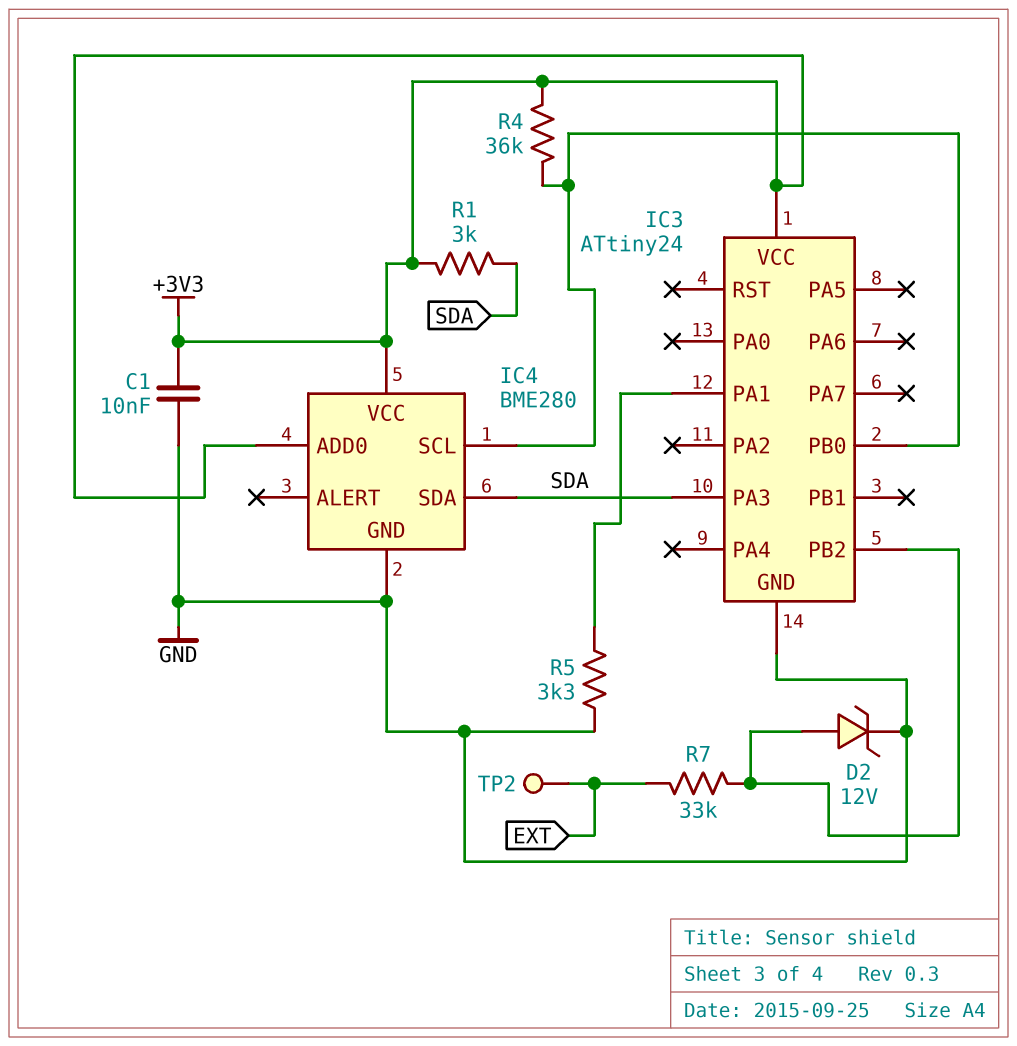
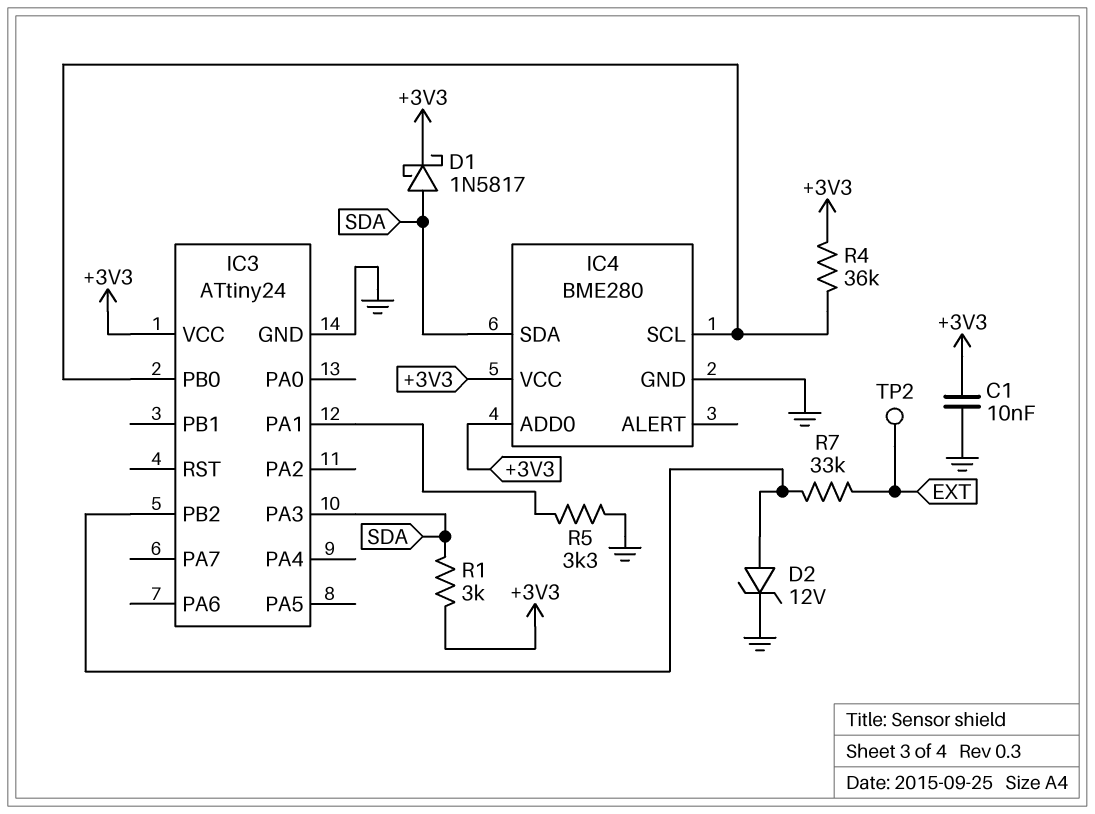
D1: none -> schottky 1N5817 (A SDA, K +3V3)

